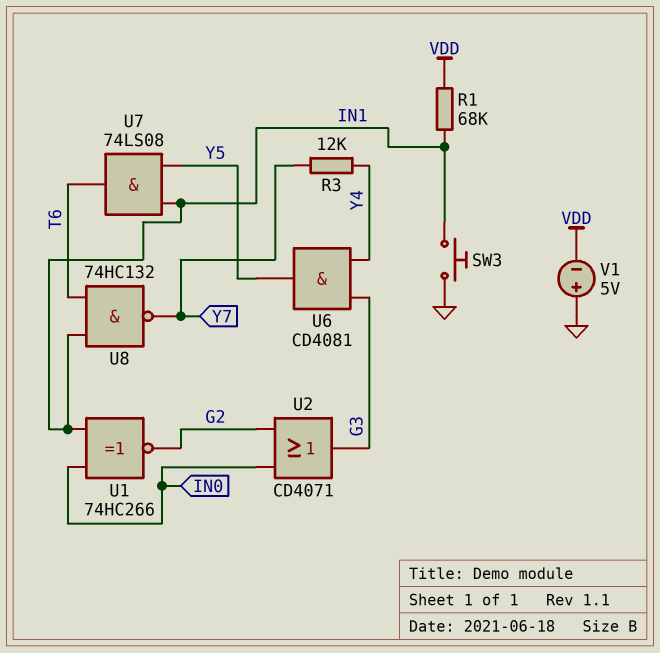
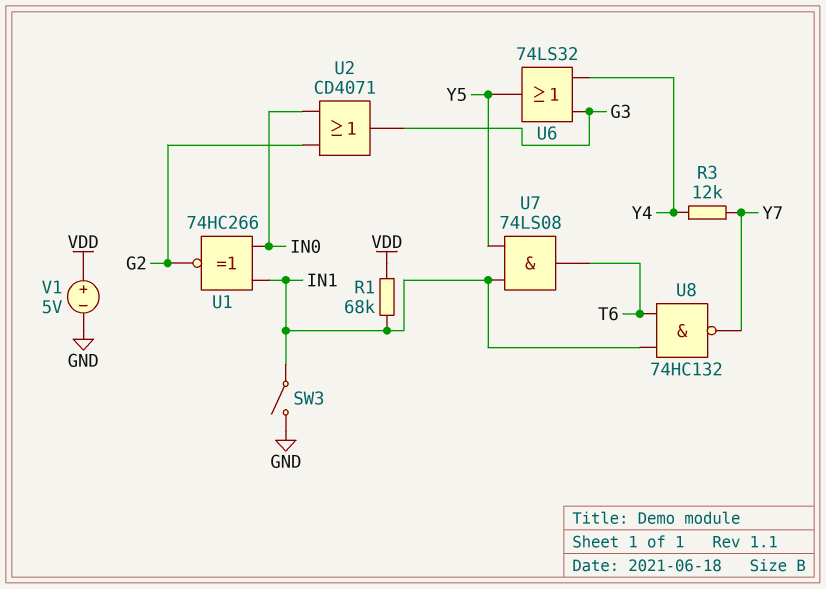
SW3: button (GND, IN1) -> switch (GND, IN1)
U6: AND CD4081 (in G3, in Y4, out Y5) -> OR 74LS32 (in G3, in Y4, out Y5)
V1: 5V (plus GND, minus VDD) -> 5V (plus VDD, minus GND)

